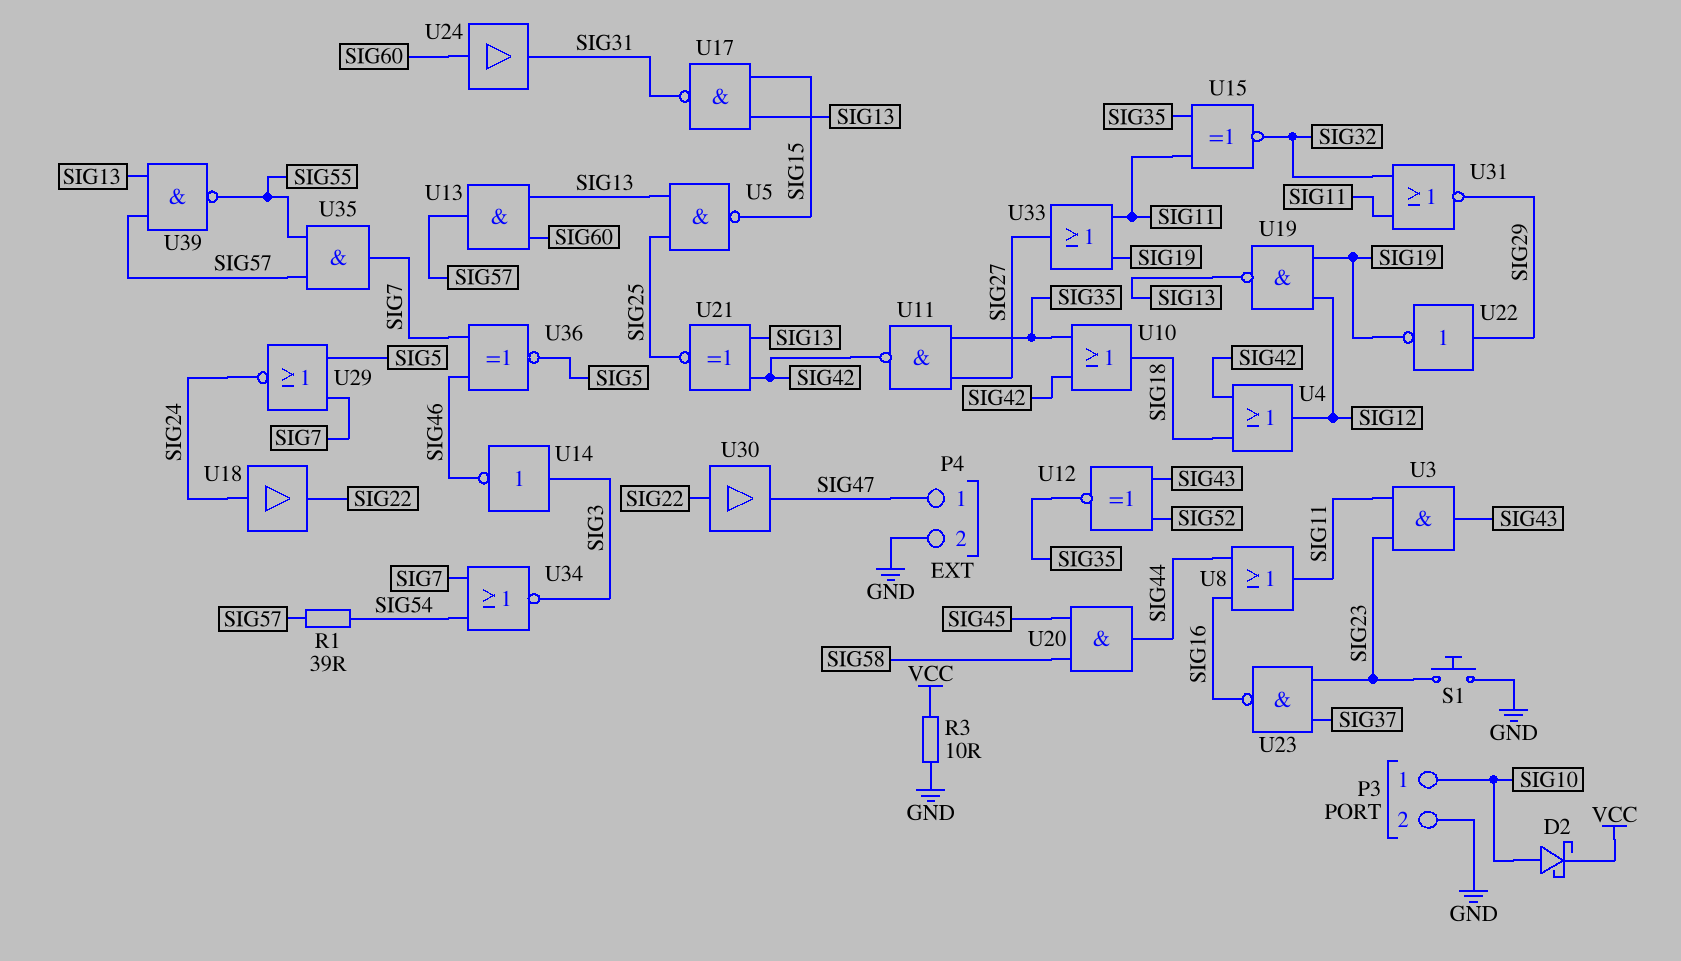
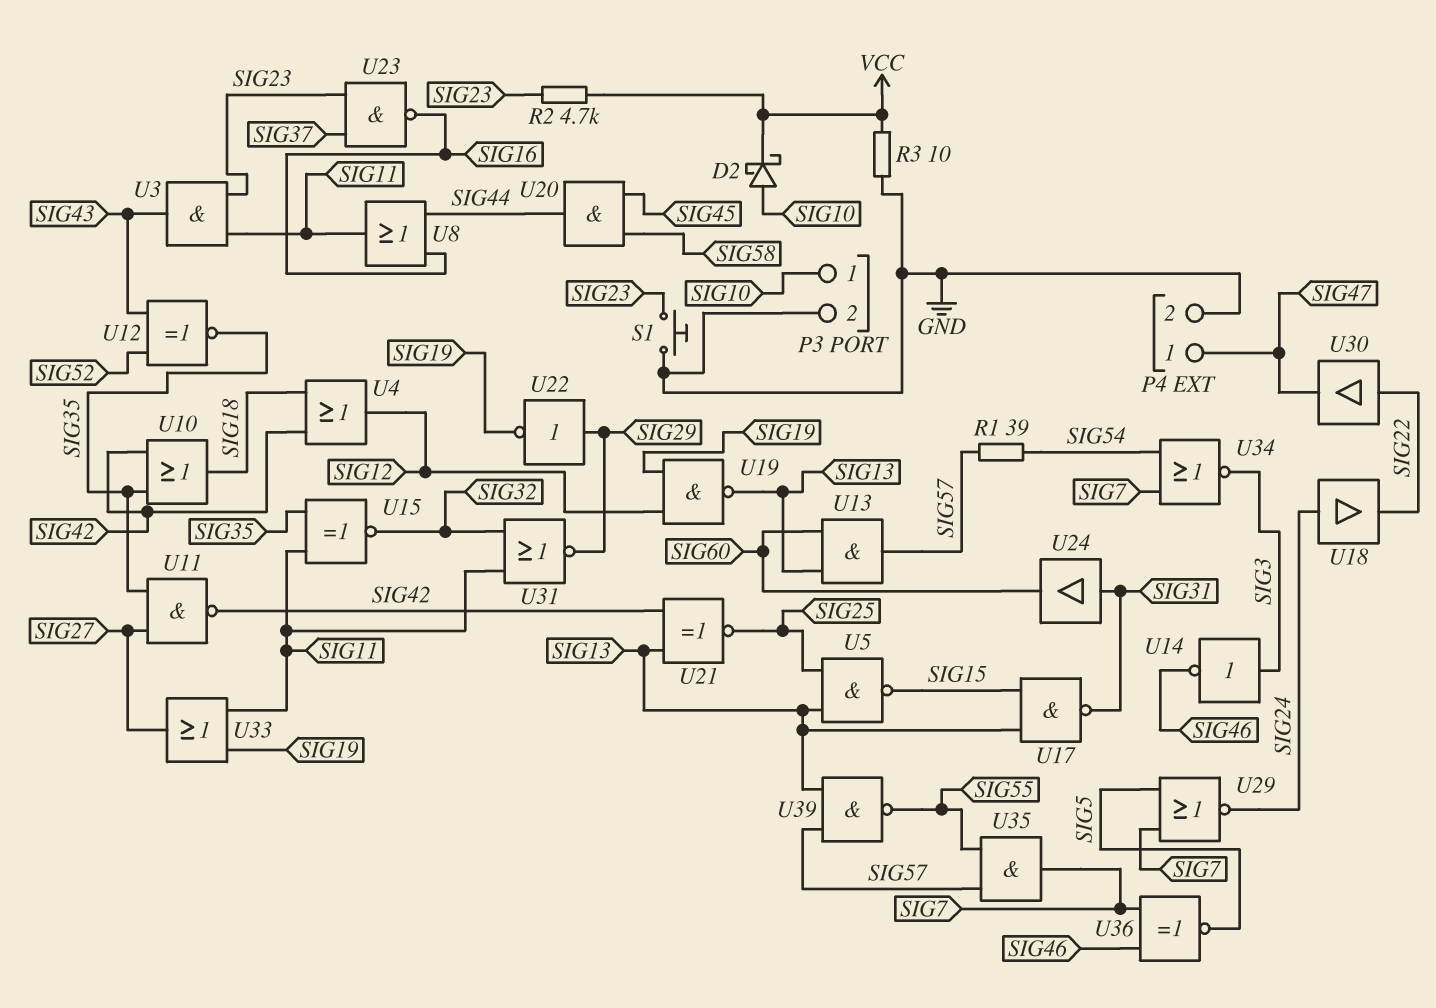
R2: none -> 4.7k (SIG23, VCC)
U24: buffer (in SIG60, out SIG31) -> buffer (in SIG31, out SIG60)

